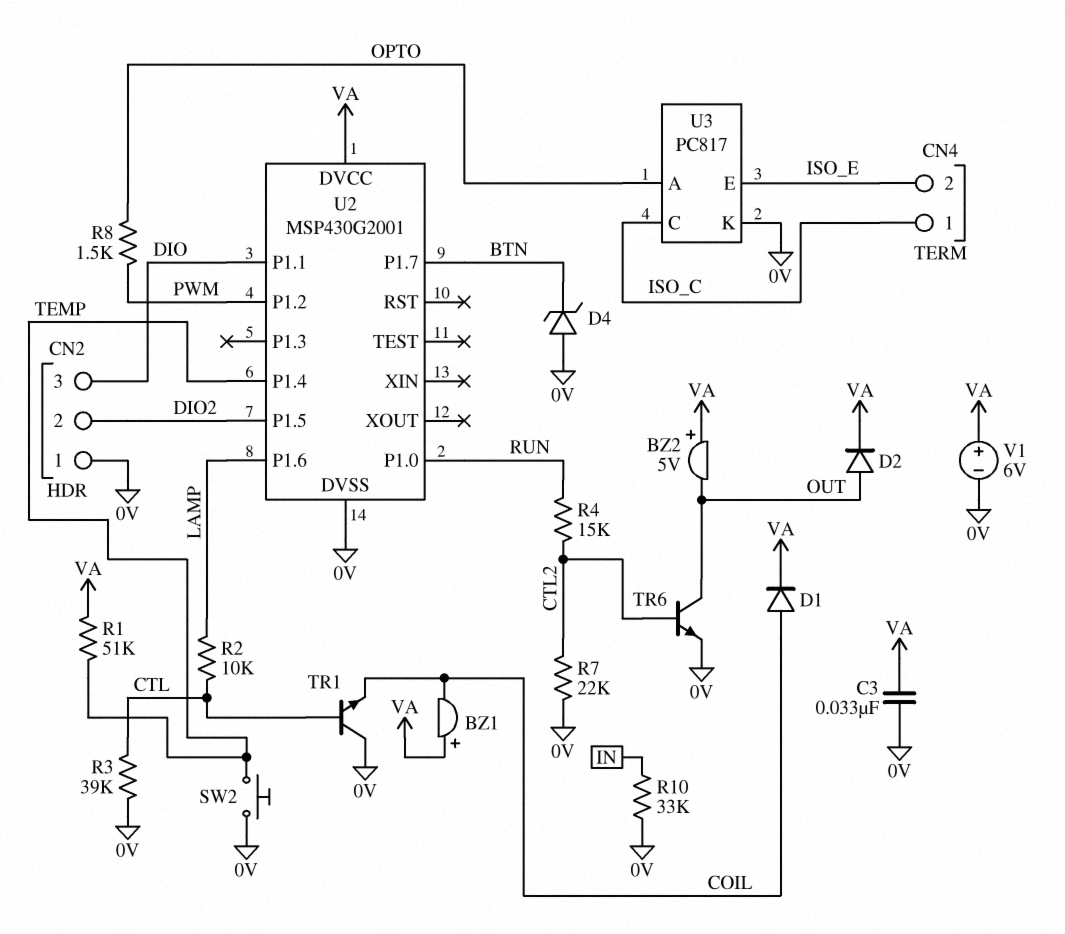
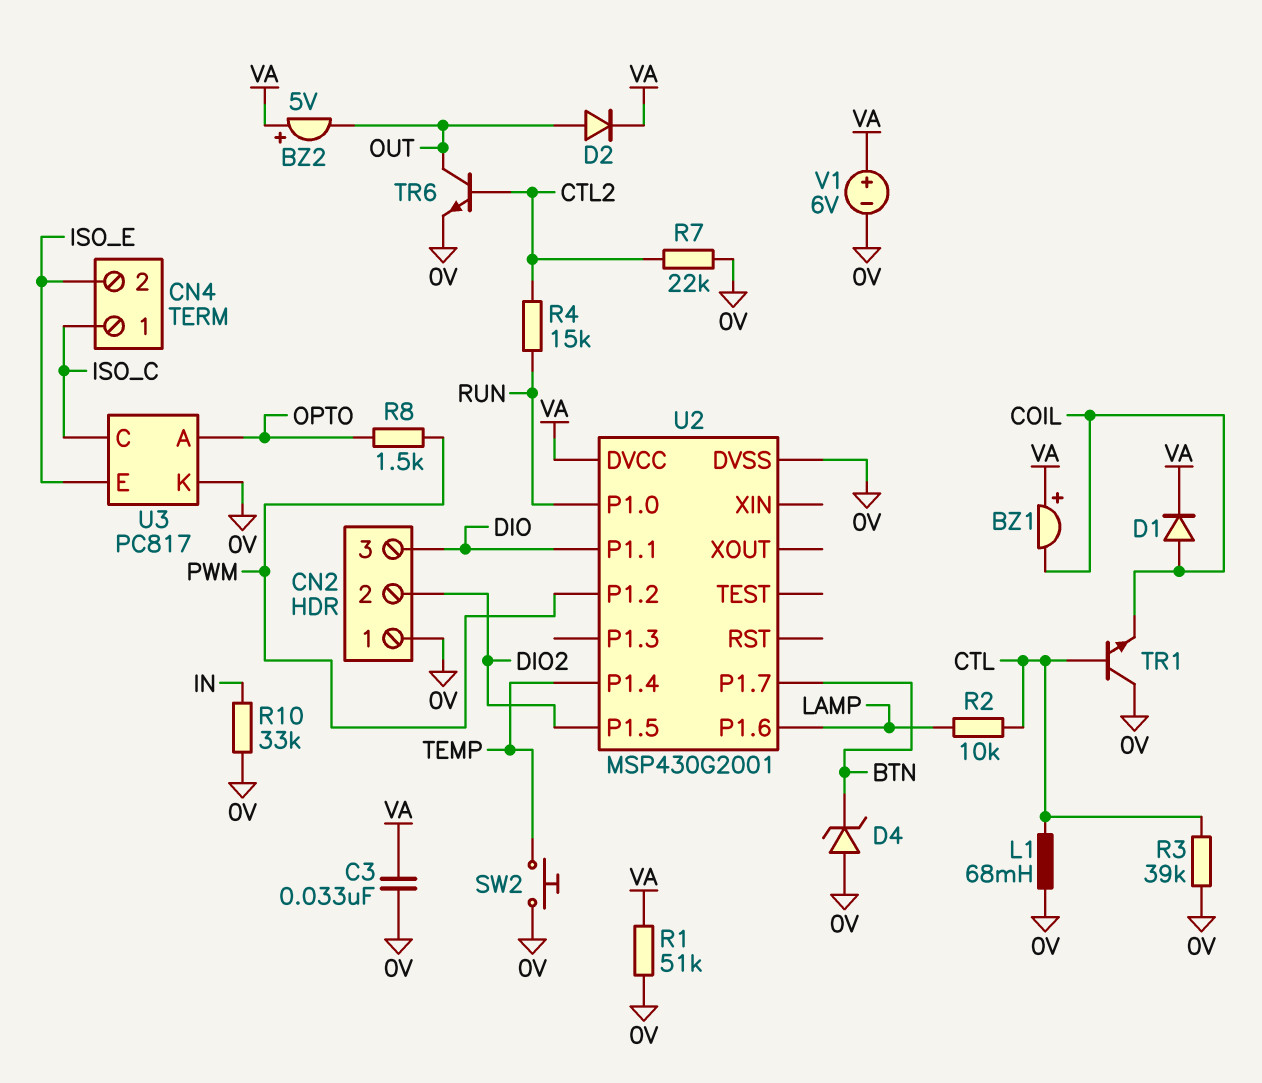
L1: none -> 68mH (0V, CTL)
R1: 51k (TEMP, VA) -> 51k (0V, VA)

